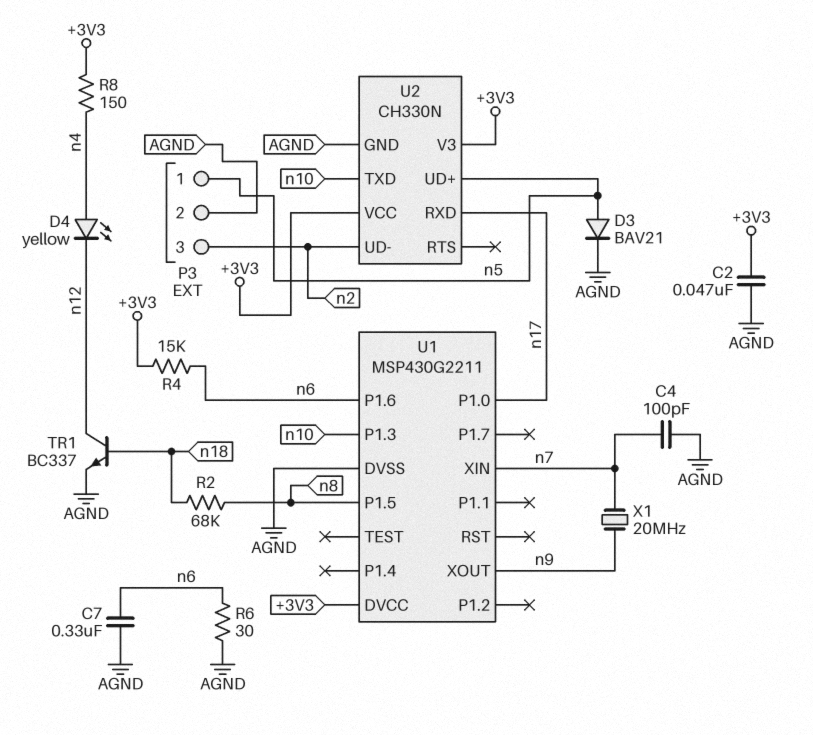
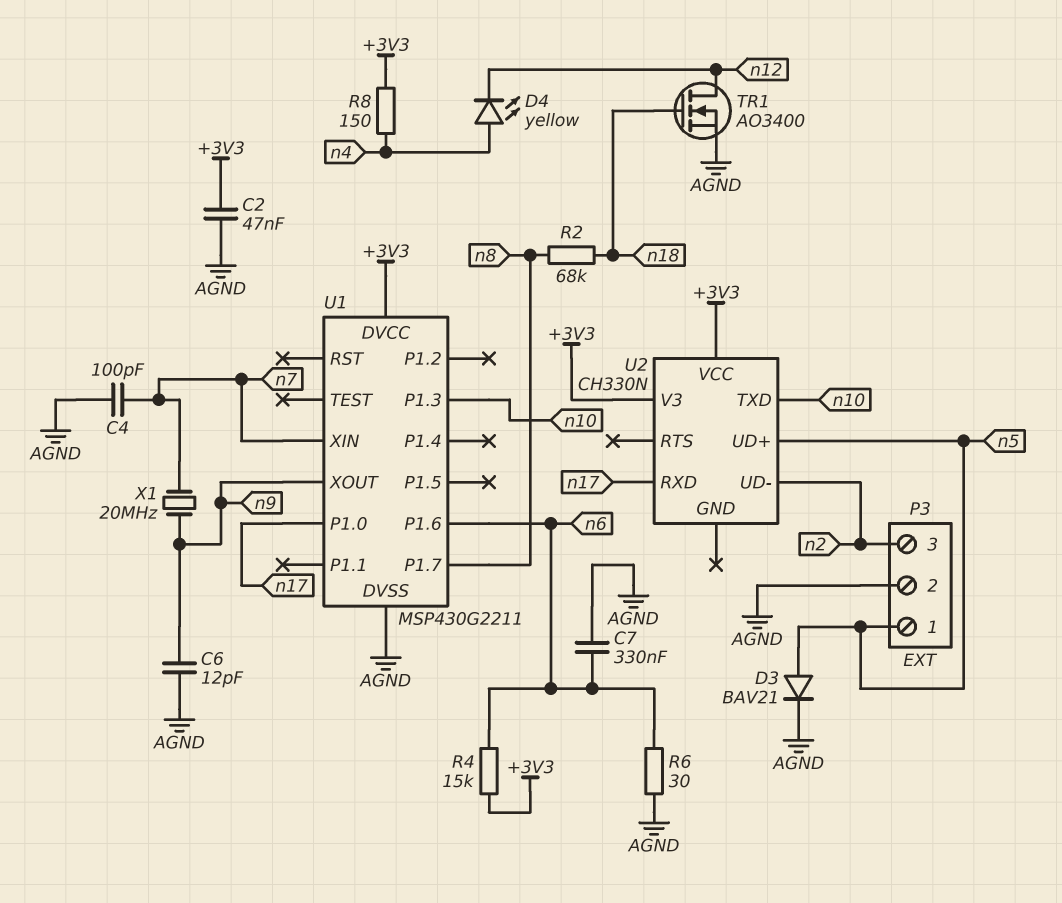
C6: none -> 12pF (AGND, n9)
TR1: NPN BC337 (B n18, C n12, E AGND) -> NMOS AO3400 (G n18, D n12, S AGND)
U1 pin P1.5: n8 -> none
U1 pin P1.7: none -> n8
U2 pin GND: AGND -> none

